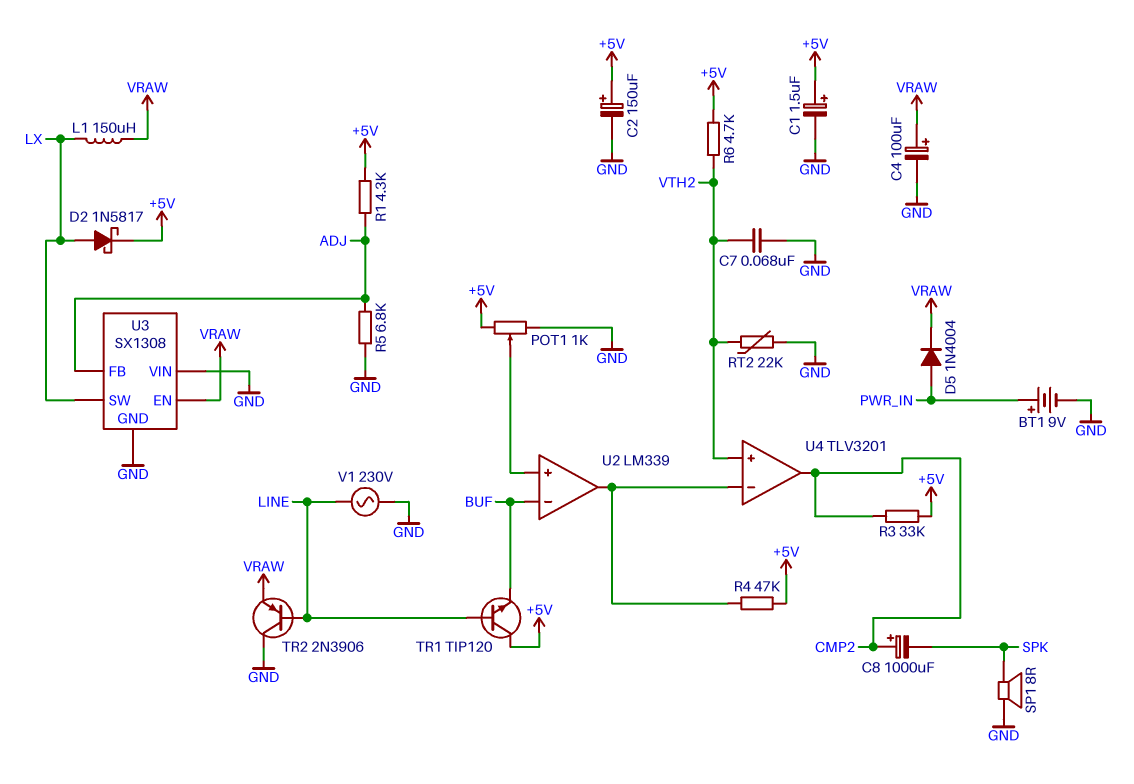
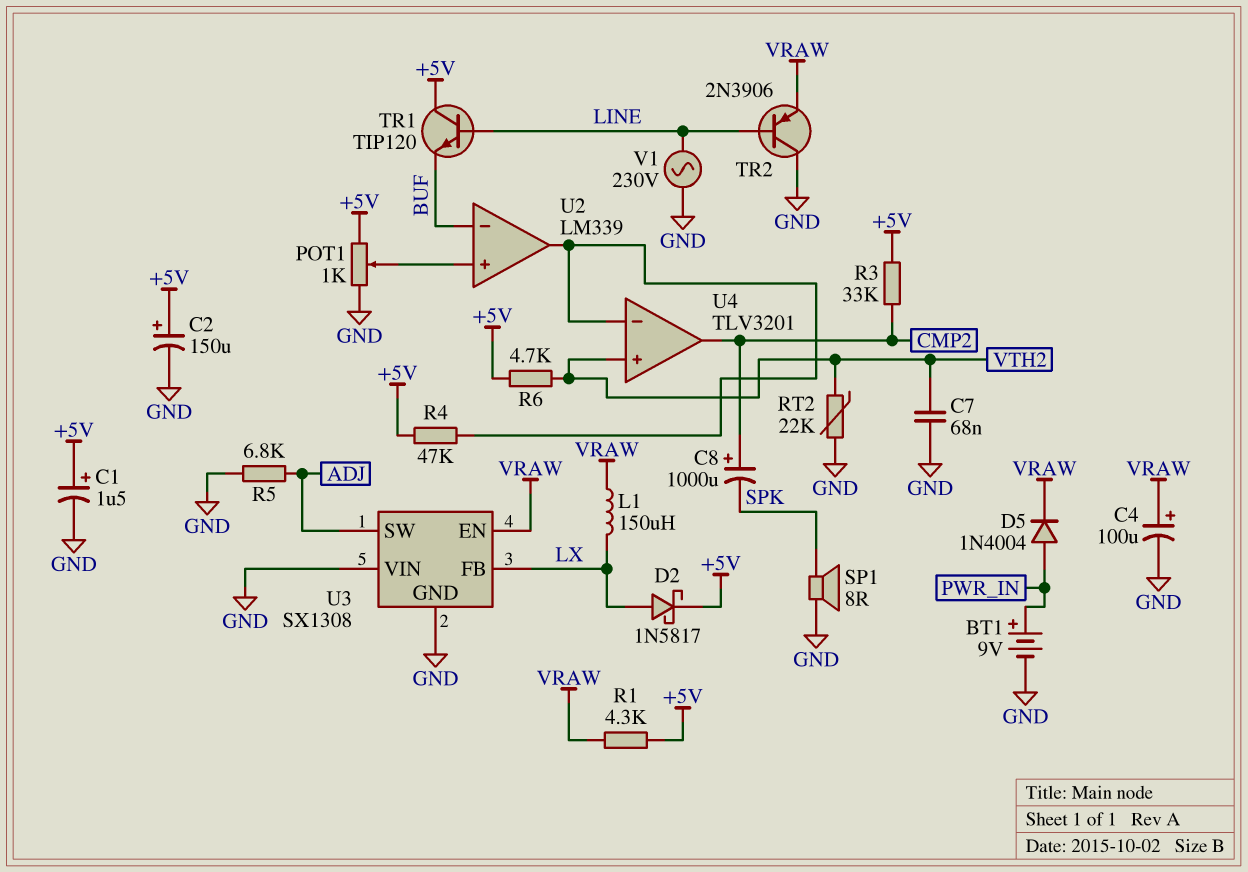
R1: 4.3k (+5V, ADJ) -> 4.3k (+5V, VRAW)
U3 pin FB: ADJ -> LX
U3 pin SW: LX -> ADJ

